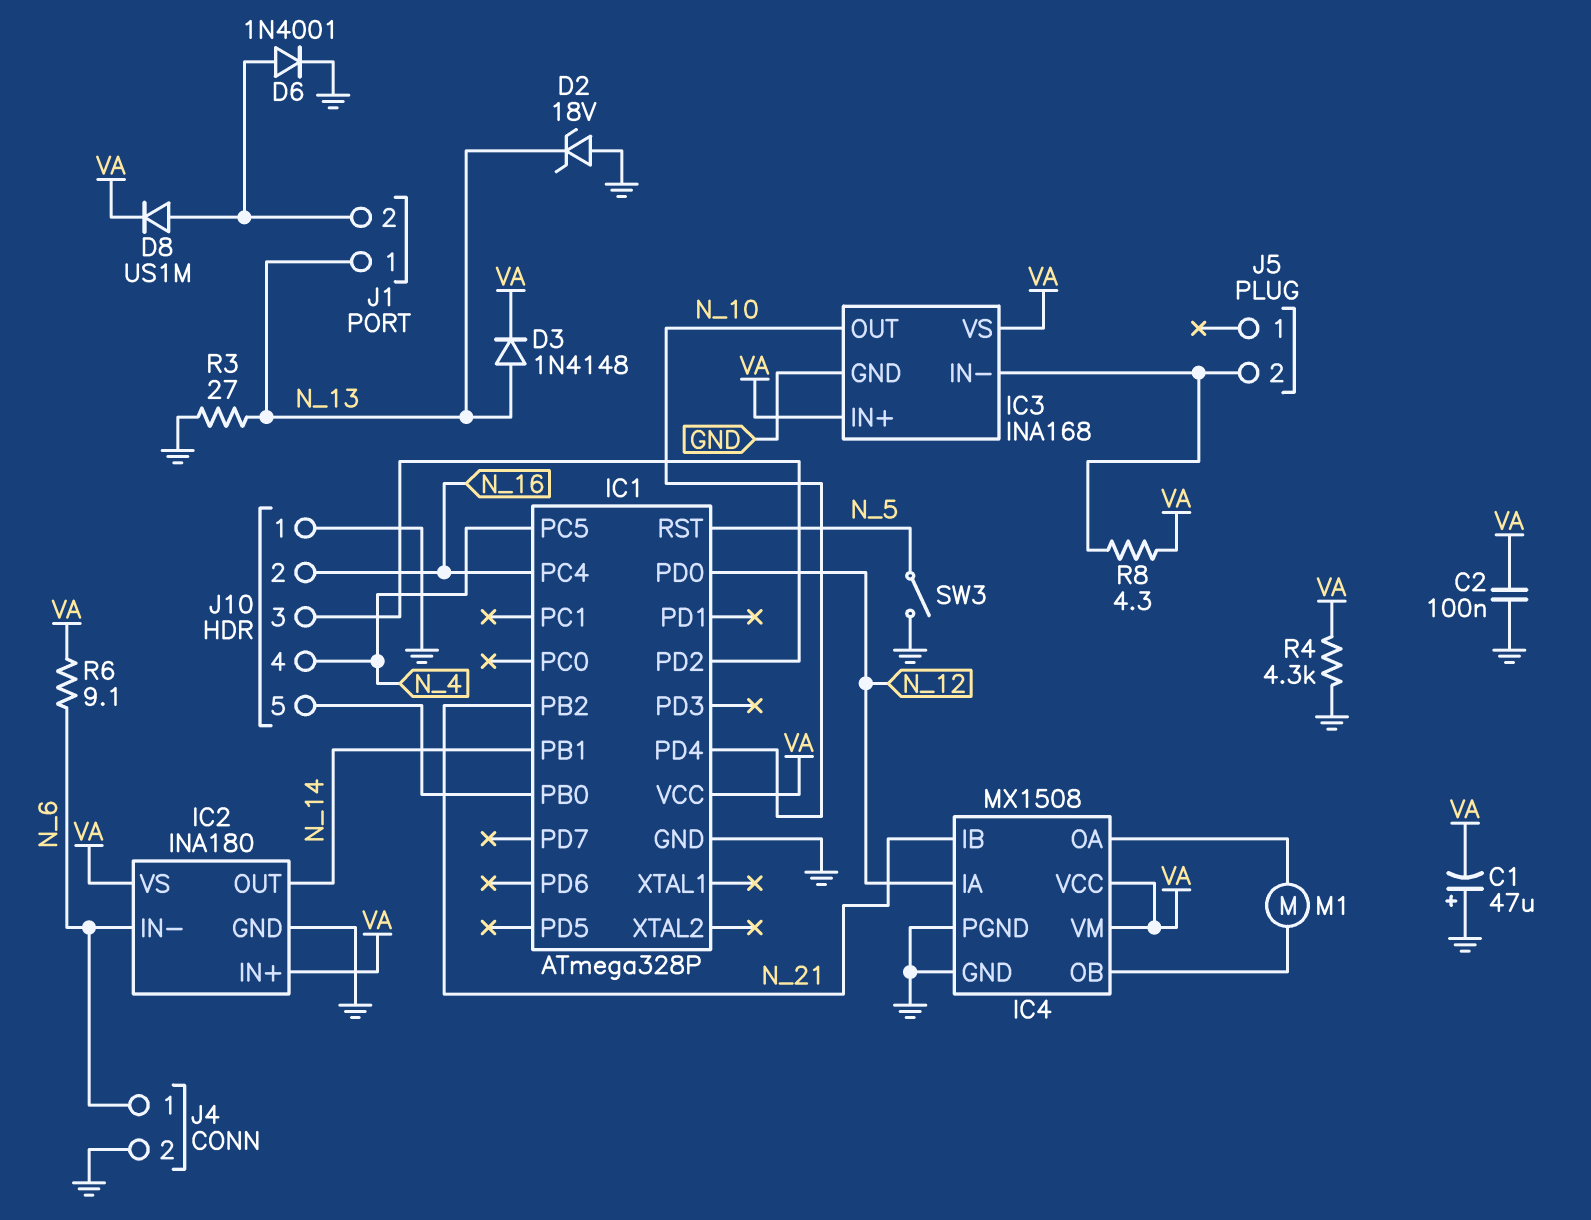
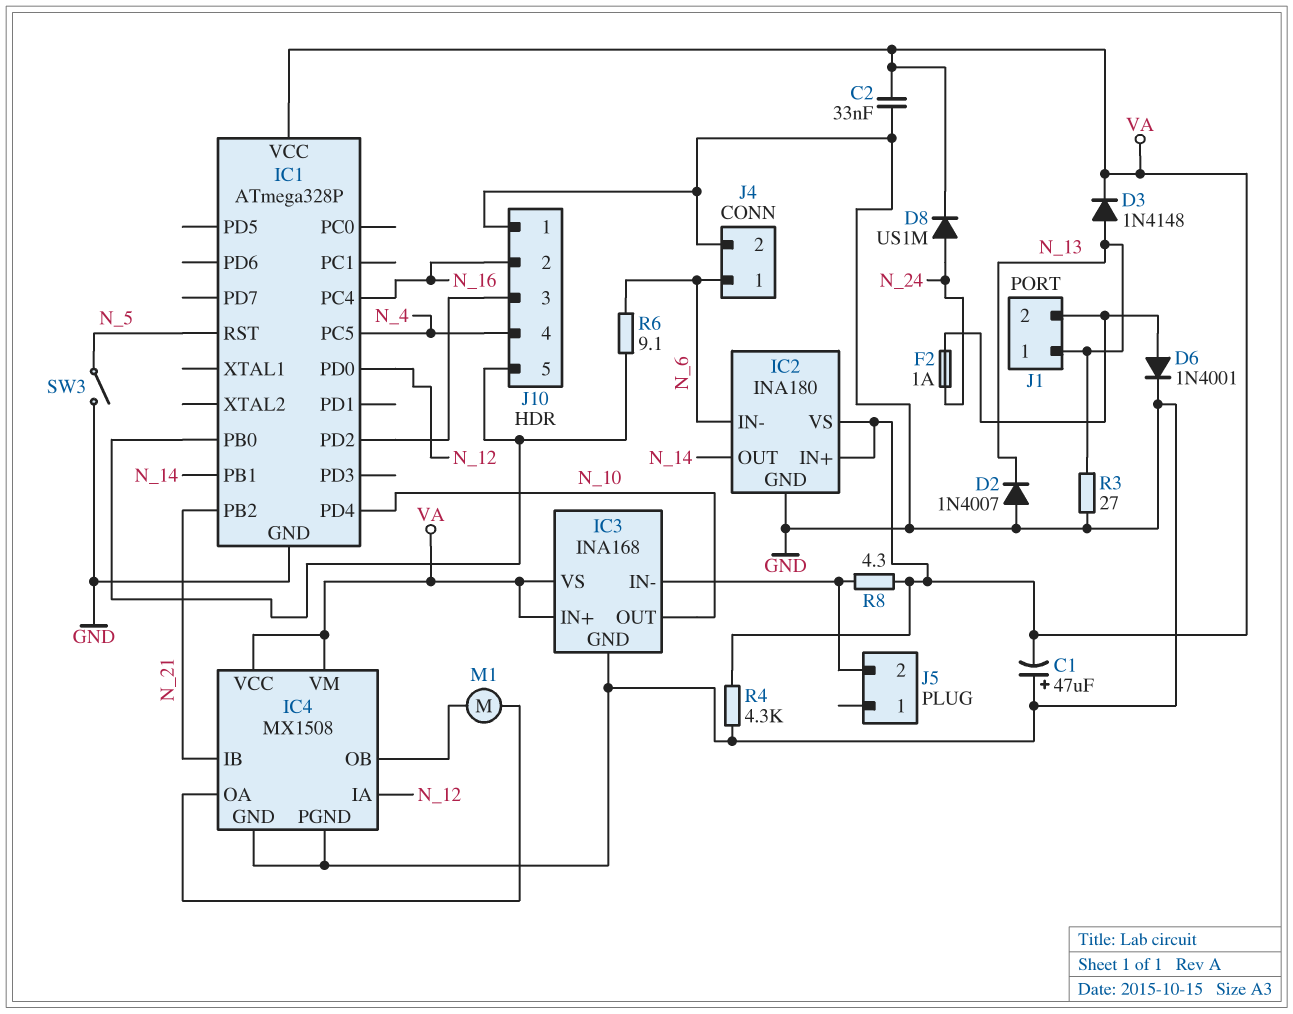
C2: 100nF (GND, VA) -> 33nF (GND, VA)
D2: zener 18V (A GND, K N_13) -> diode 1N4007 (A GND, K N_13)
D8: diode US1M (A J1/2, K VA) -> diode US1M (A N_24, K VA)
F2: none -> 1A (J1/2, N_24)
R6: 9.1 (N_6, VA) -> 9.1 (IC1/PB0, N_6)

